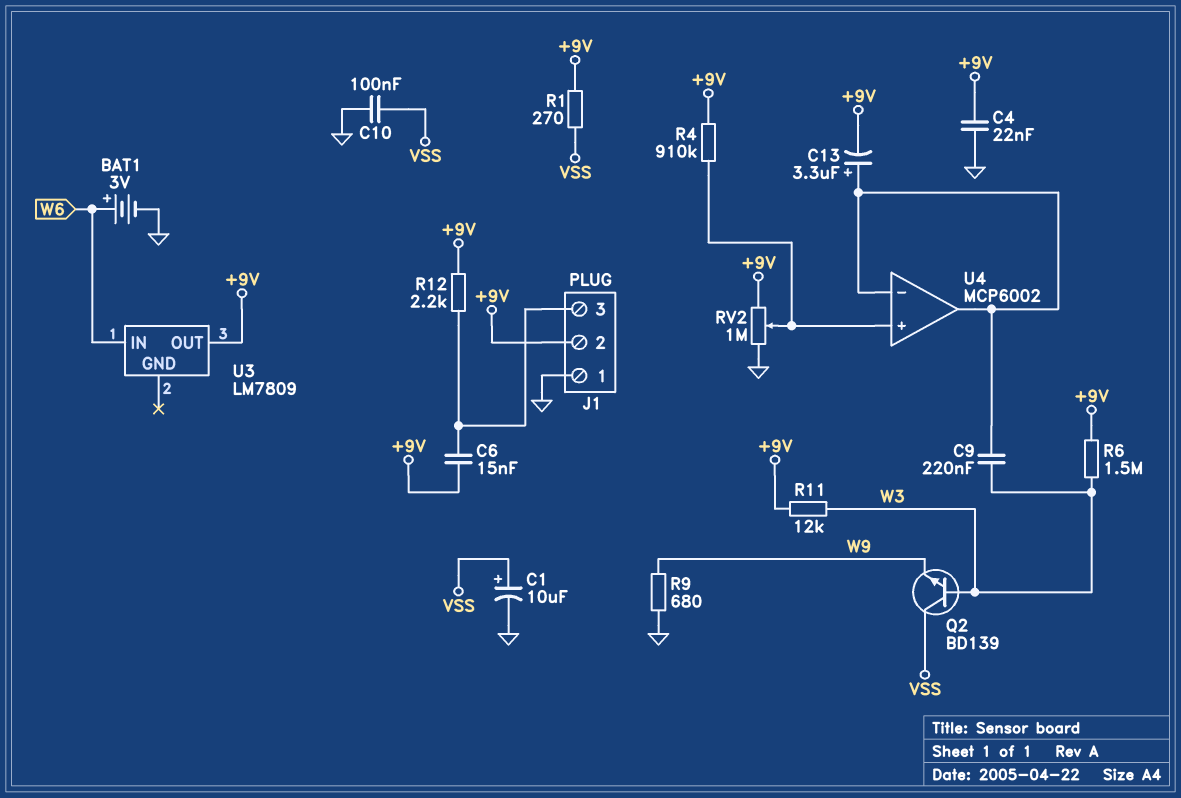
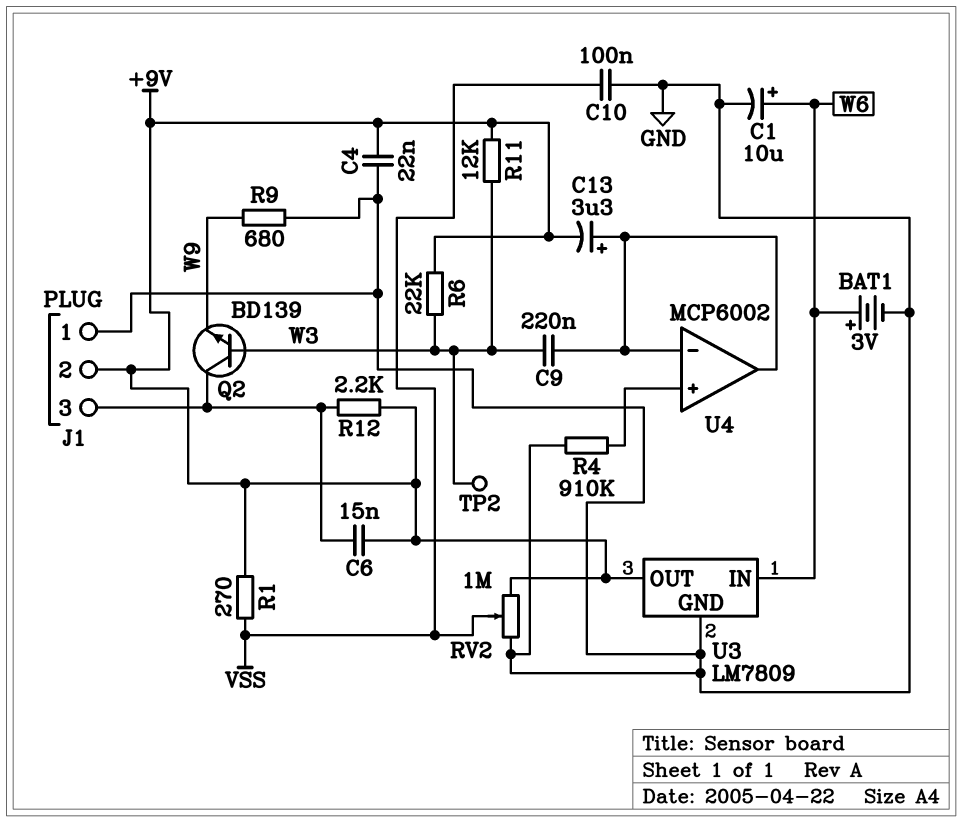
C1: 10uF (plus VSS, minus GND) -> 10uF (plus W6, minus GND)
Q2: NPN BD139 (B W3, C VSS, E W9) -> NPN BD139 (B W3, C J1/3, E W9)
R4: 910k (+9V, U4/in+) -> 910k (GND, U4/in+)
R6: 1.5M (+9V, W3) -> 22k (+9V, W3)
RV2: 1M (+9V, GND, wiper U4/in+) -> 1M (+9V, GND, wiper VSS)
TP2: none -> test point (W3)
U3 pin GND: none -> GND

